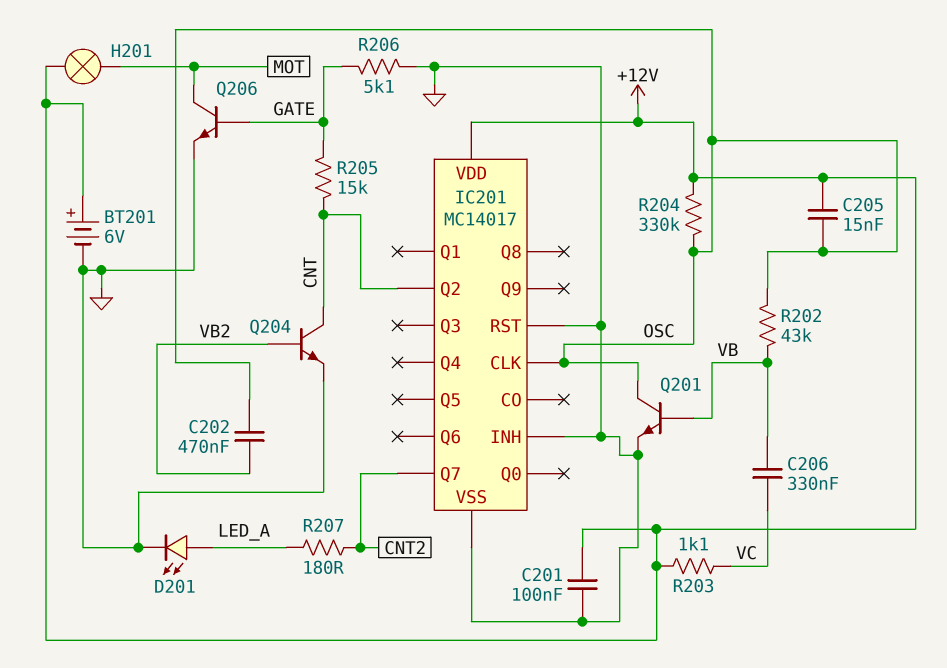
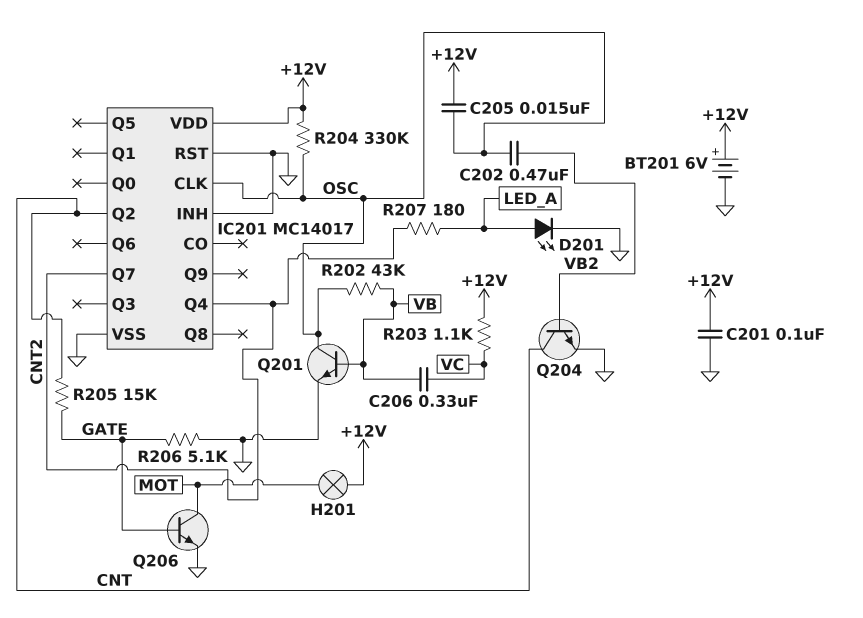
IC201 pin Q4: none -> CNT2

